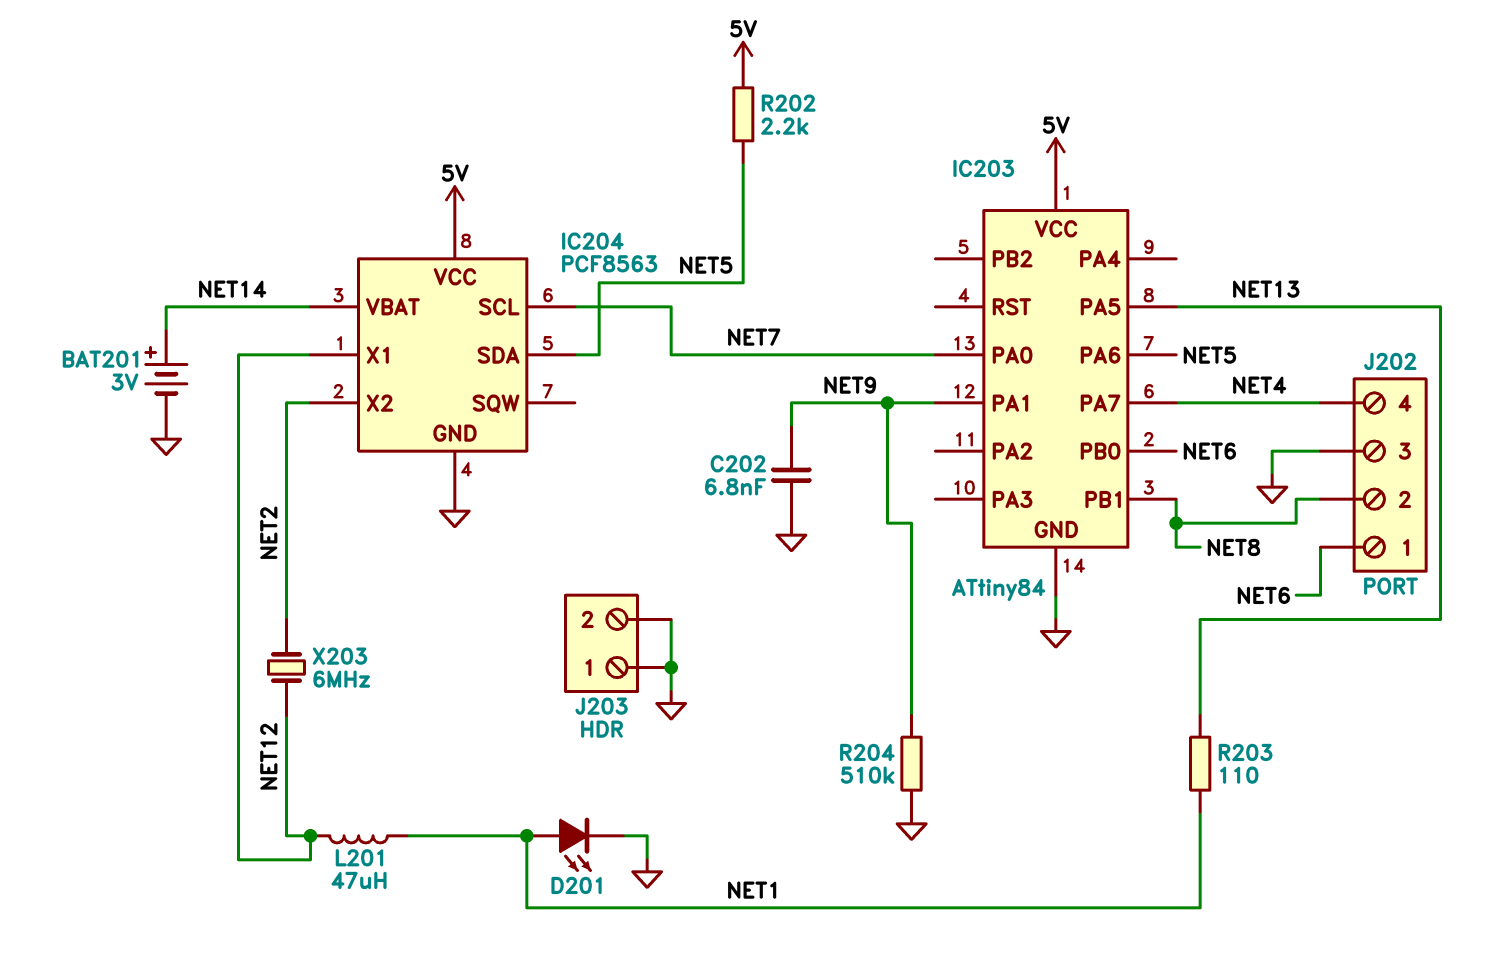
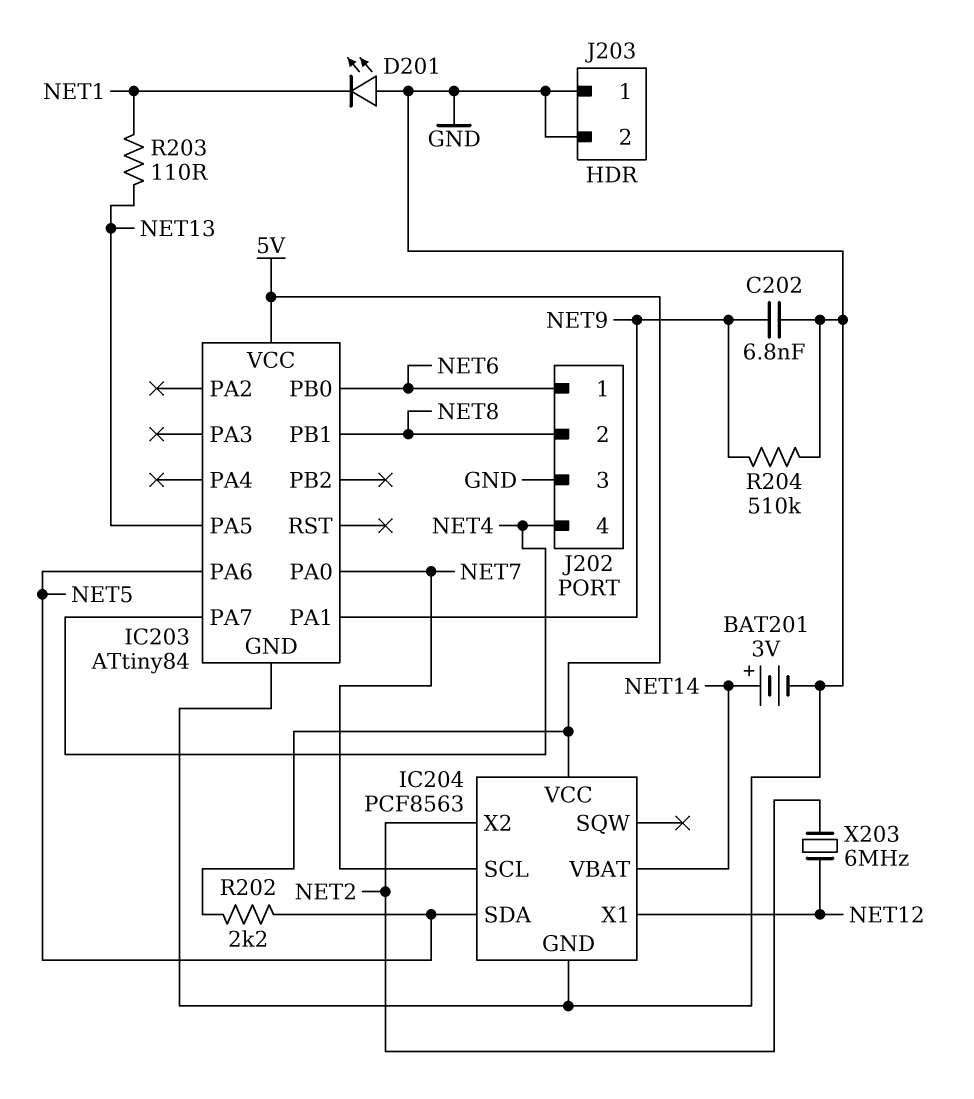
D201: LED (A NET1, K GND) -> LED (A GND, K NET1)
L201: 47uH (NET1, NET12) -> none

